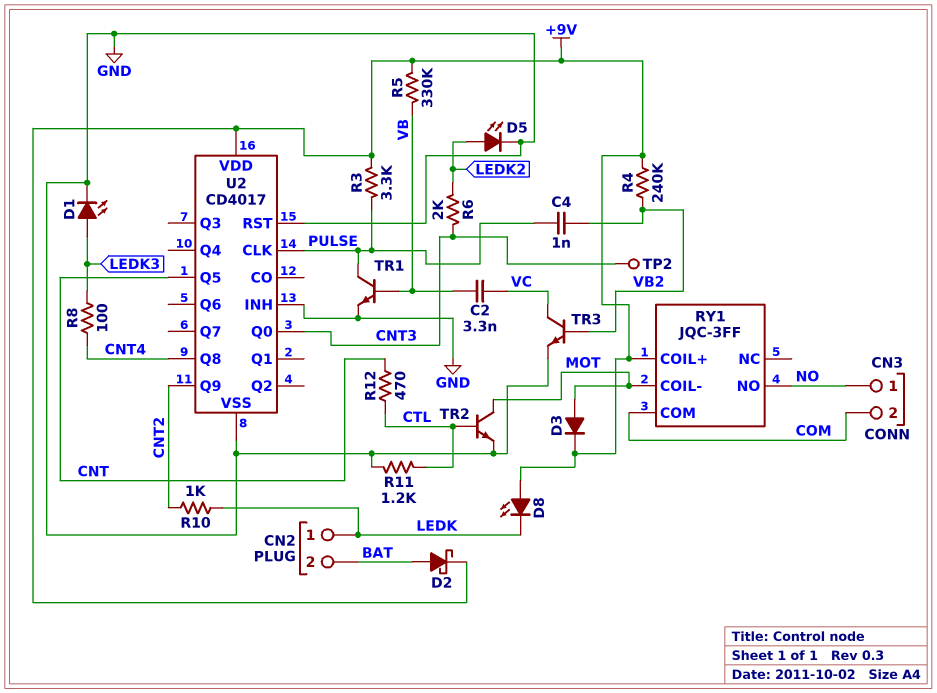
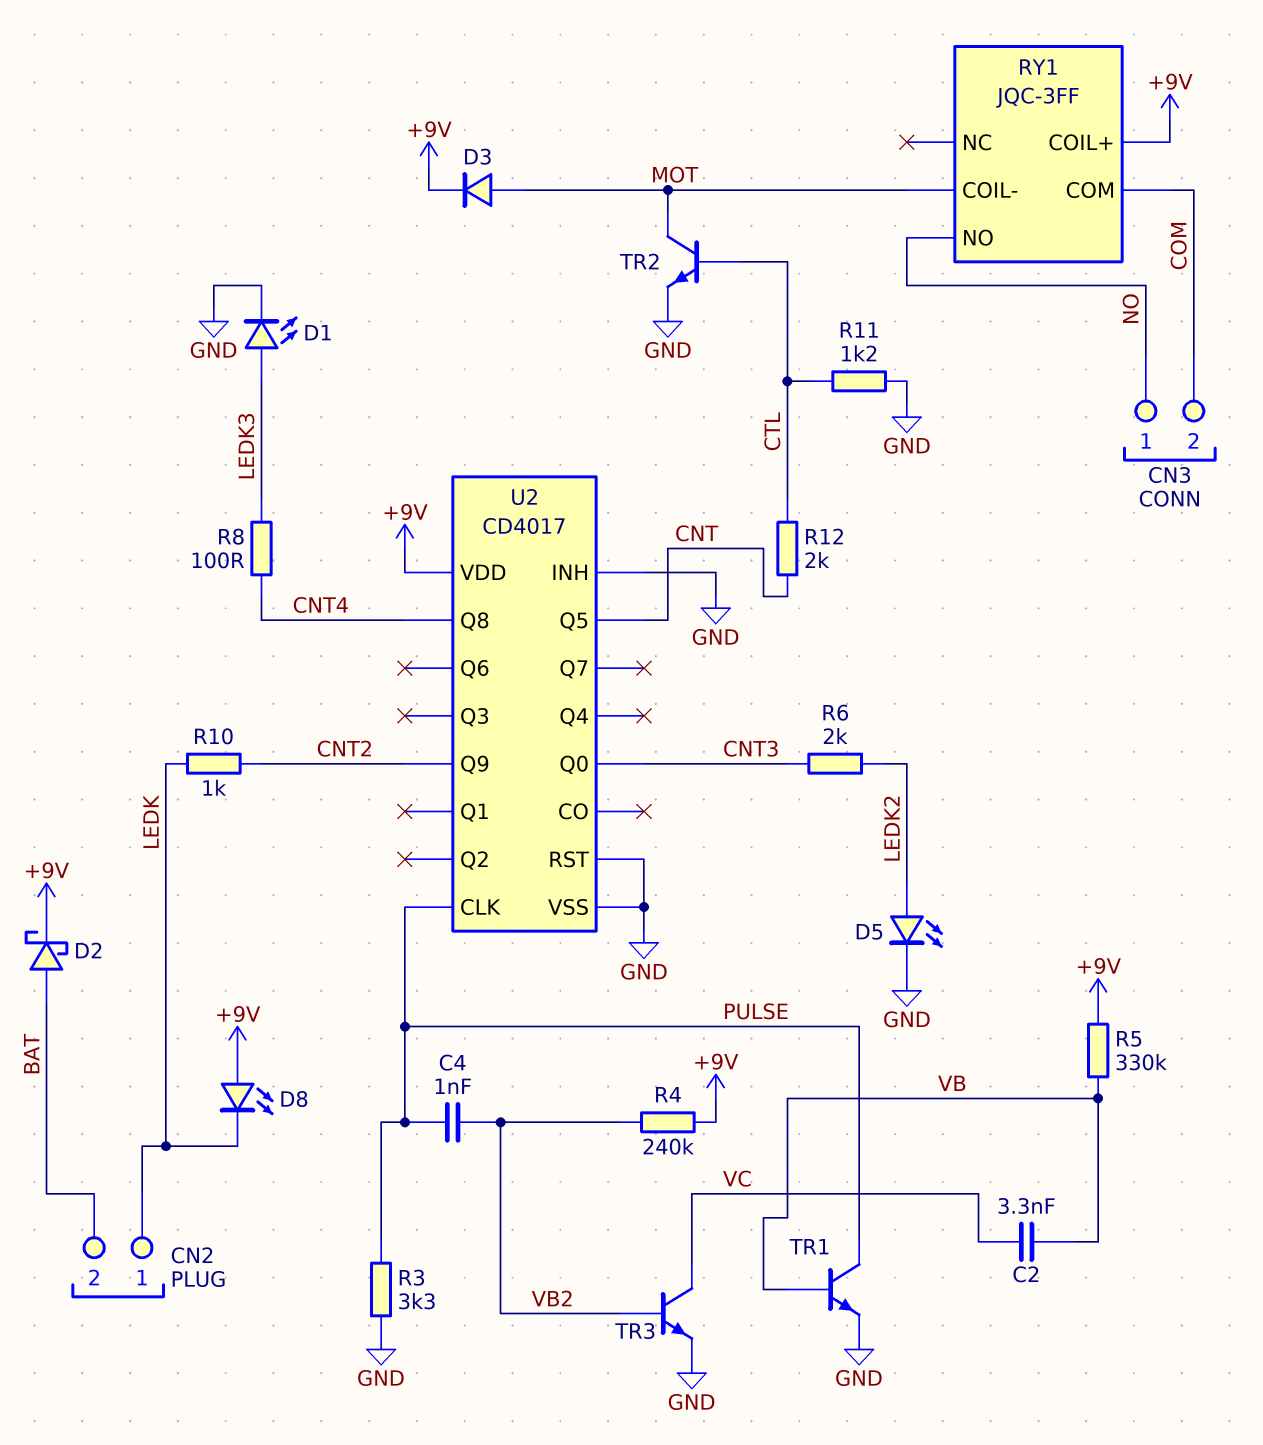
R3: 3.3k (+9V, PULSE) -> 3.3k (GND, PULSE)
R12: 470 (CNT, CTL) -> 2k (CNT, CTL)
TP2: test point (CNT3) -> none

